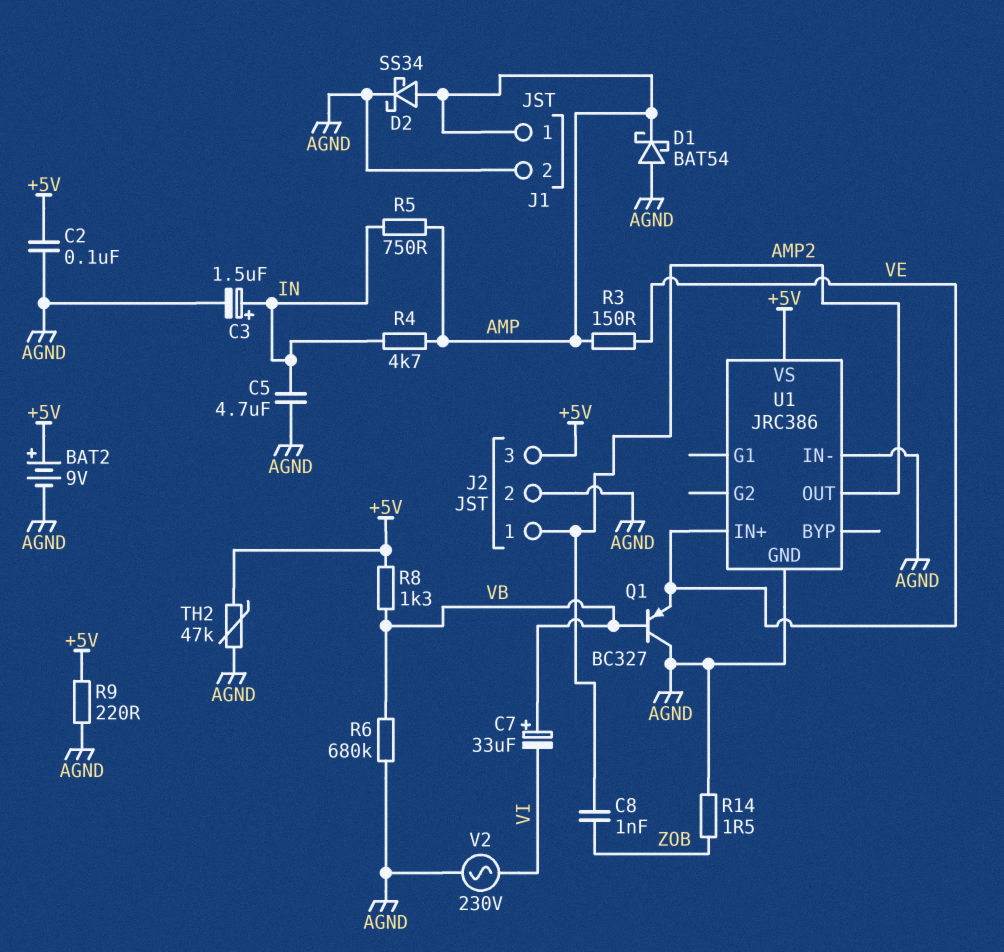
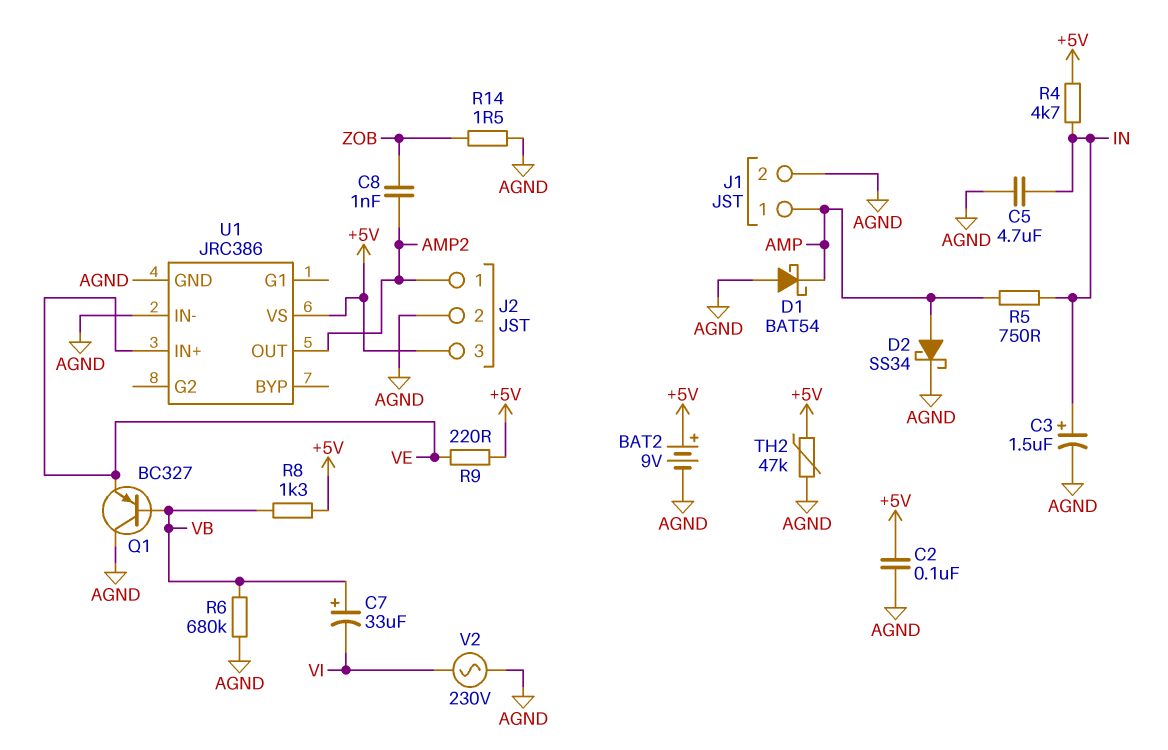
R3: 150 (AMP, VE) -> none
R4: 4.7k (AMP, IN) -> 4.7k (+5V, IN)
R9: 220 (+5V, AGND) -> 220 (+5V, VE)

